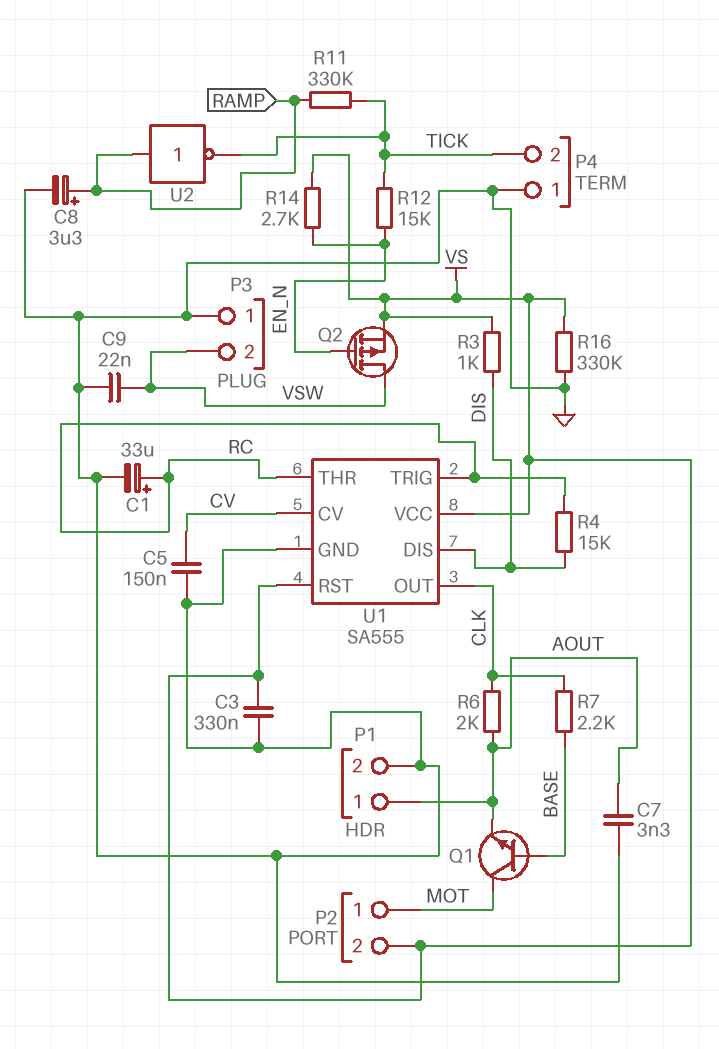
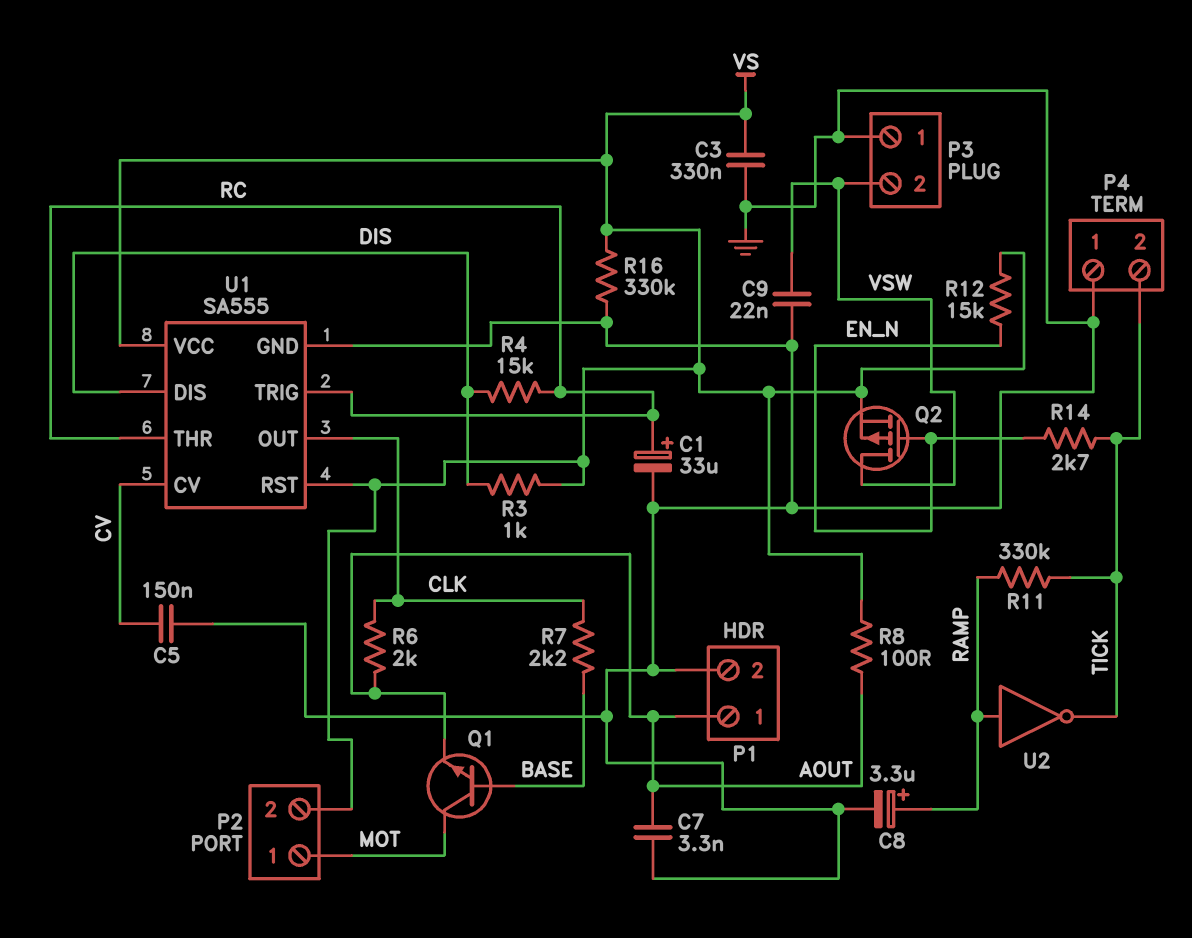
R8: none -> 100 (AOUT, VS)
R12: 15k (EN_N, TICK) -> 15k (EN_N, VS)
R14: 2.7k (EN_N, VS) -> 2.7k (EN_N, TICK)

